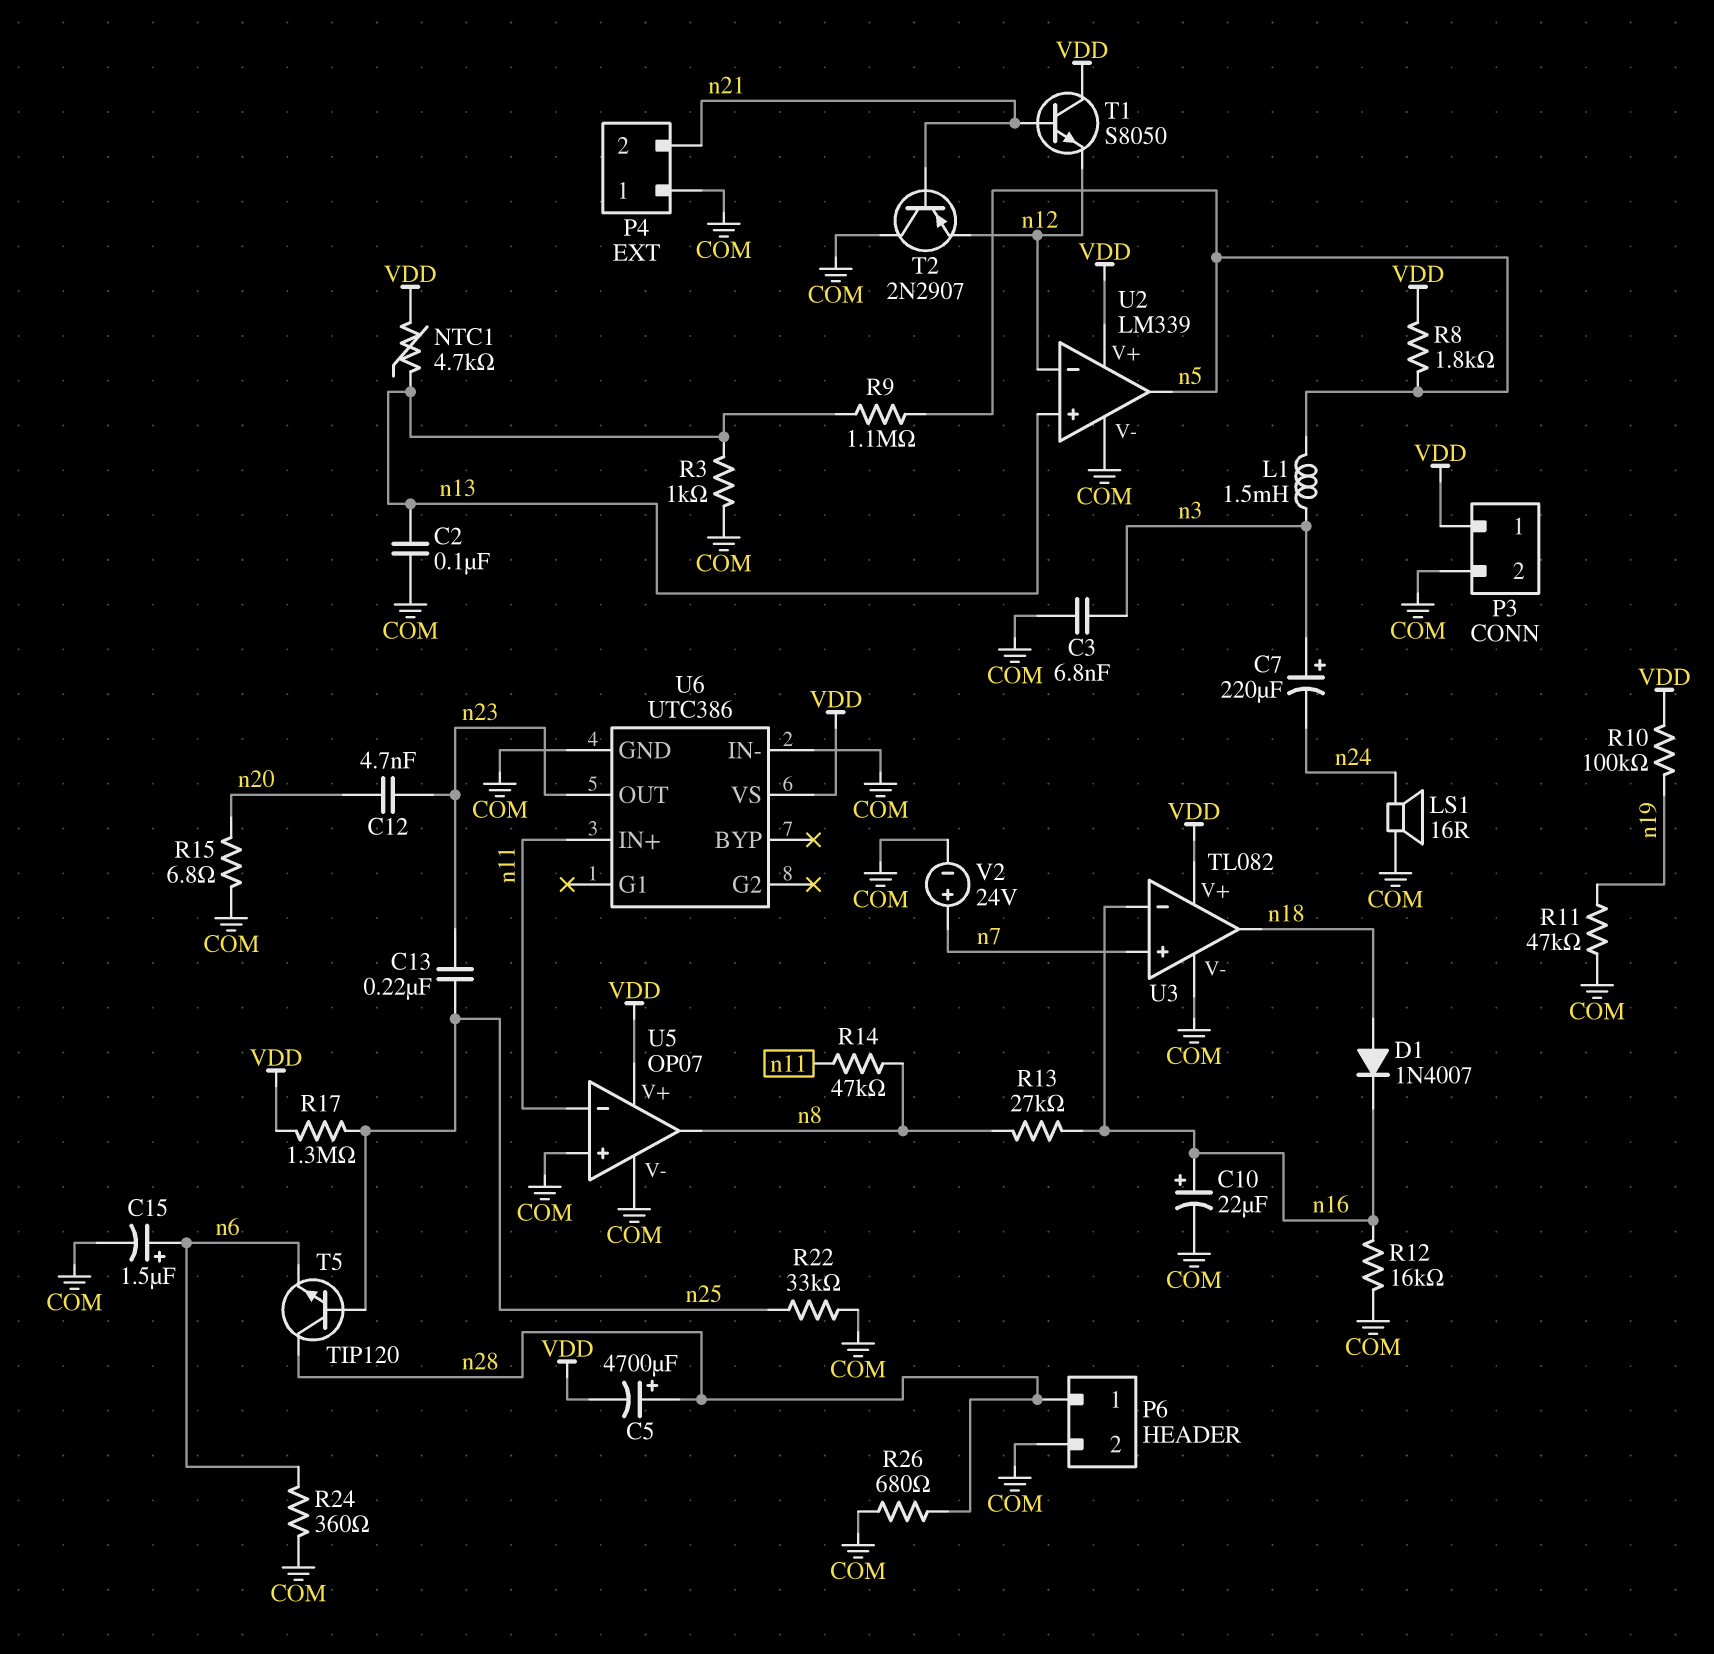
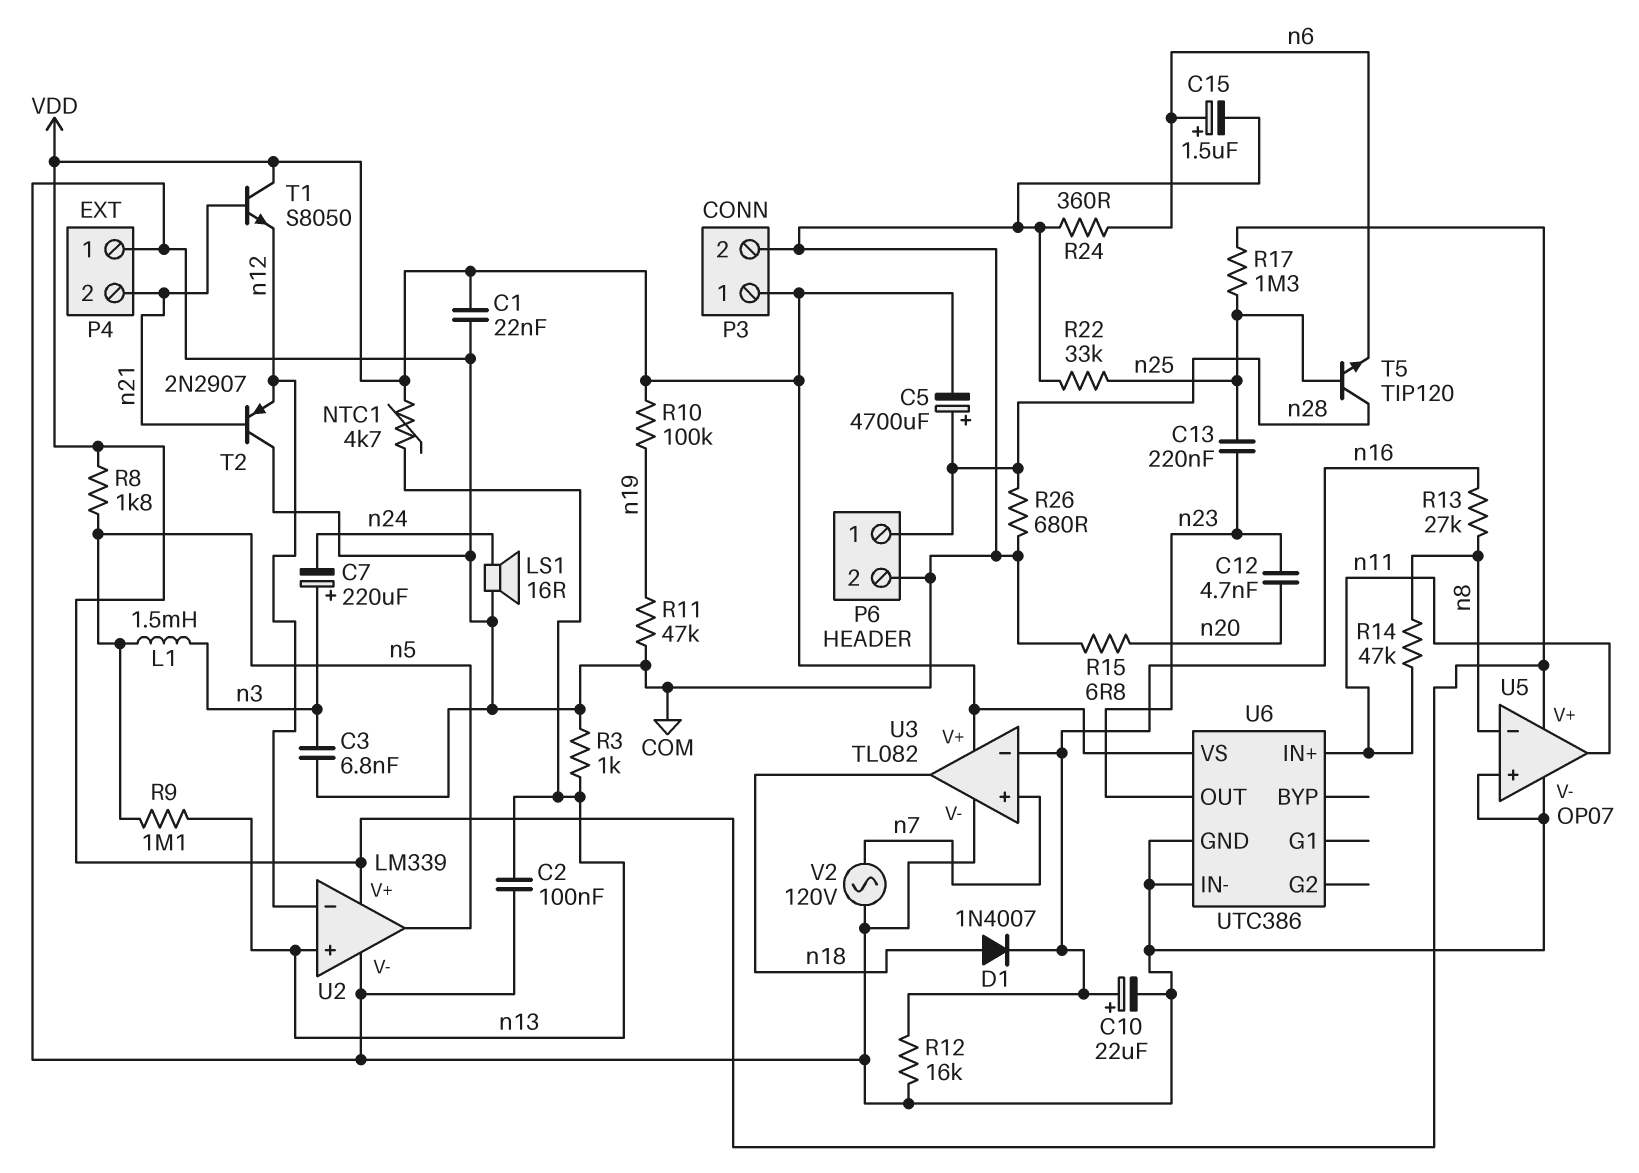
C1: none -> 22nF (COM, VDD)
U5 pin in-: n11 -> n8
U5 pin out: n8 -> n11
V2: 24V (plus n7, minus COM) -> AC 120V (COM, n7)

